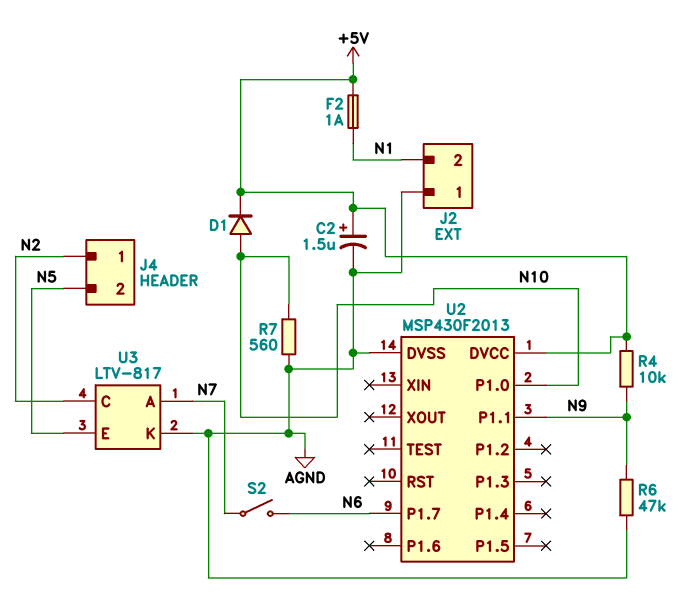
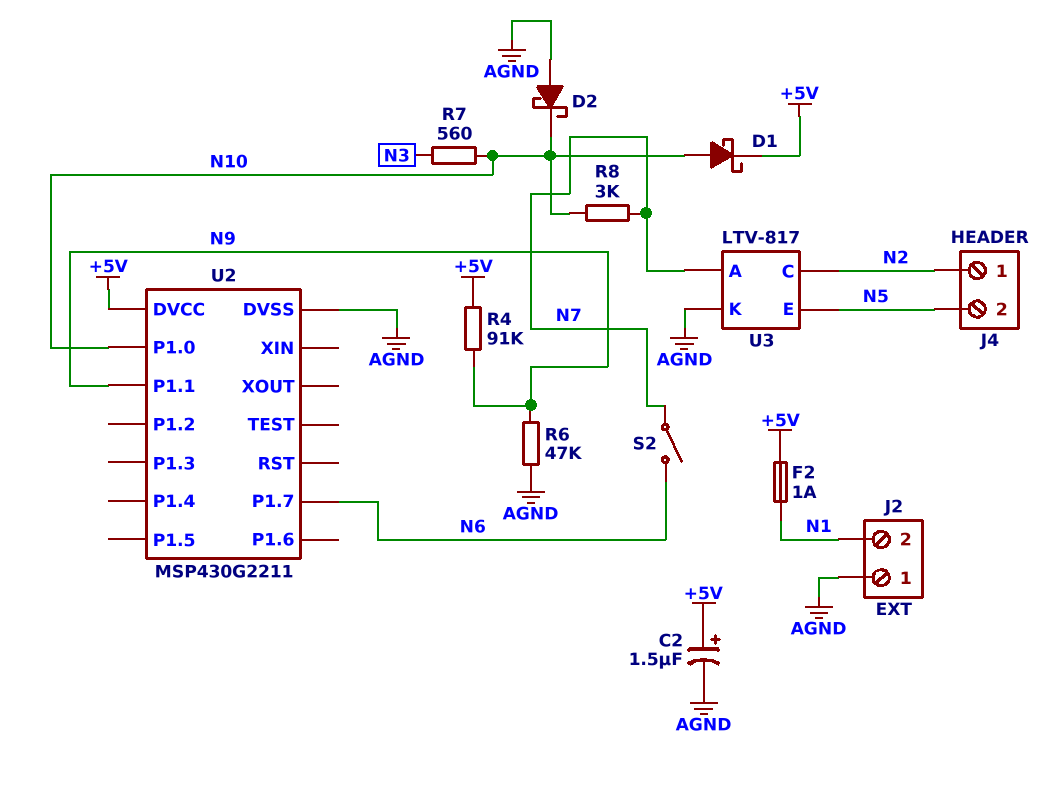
D1: diode (A N10, K +5V) -> schottky (A N10, K +5V)
D2: none -> schottky (A AGND, K N10)
R4: 10k (+5V, N9) -> 91k (+5V, N9)
R7: 560 (AGND, N10) -> 560 (N3, N10)
R8: none -> 3k (N7, N10)
U2: MSP430F2013 -> MSP430G2211

